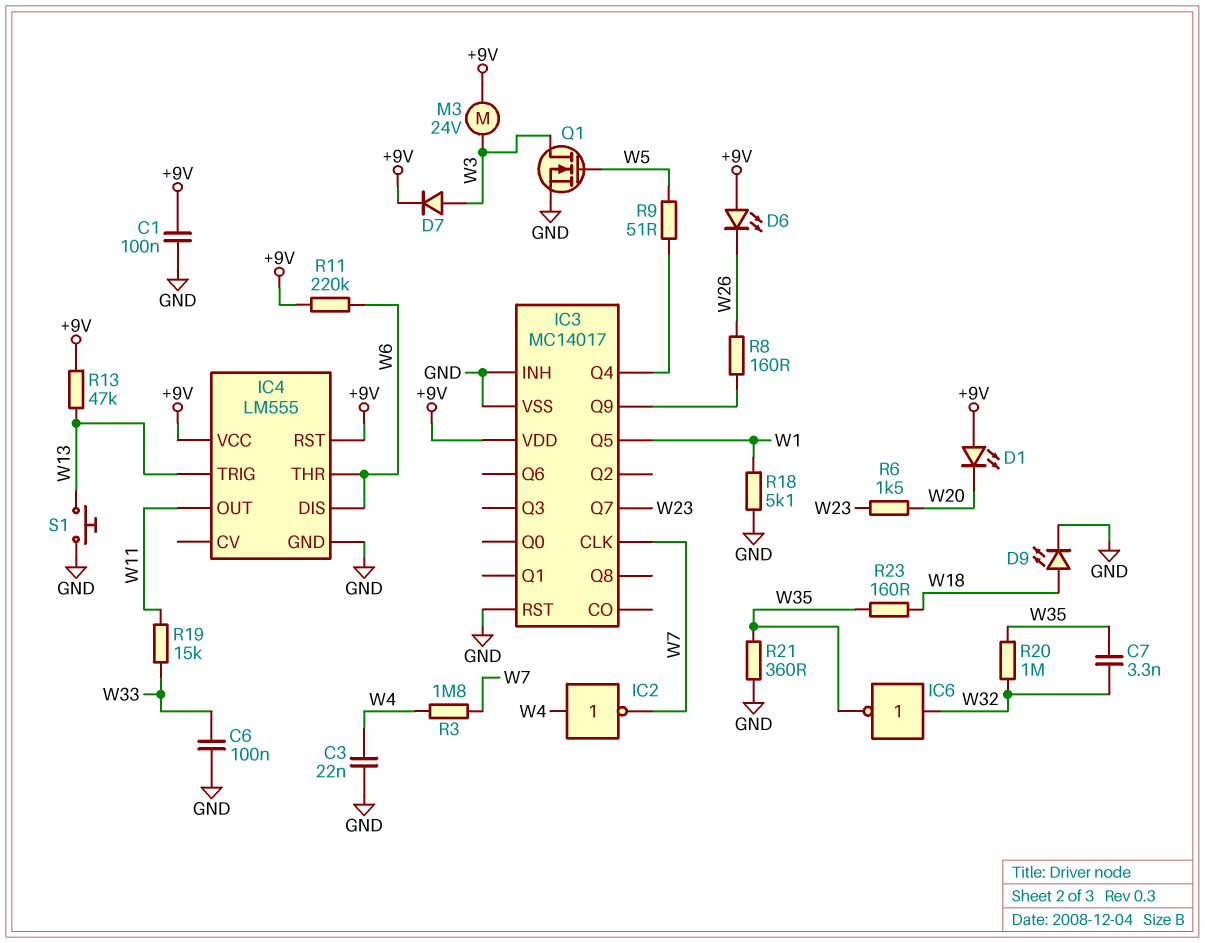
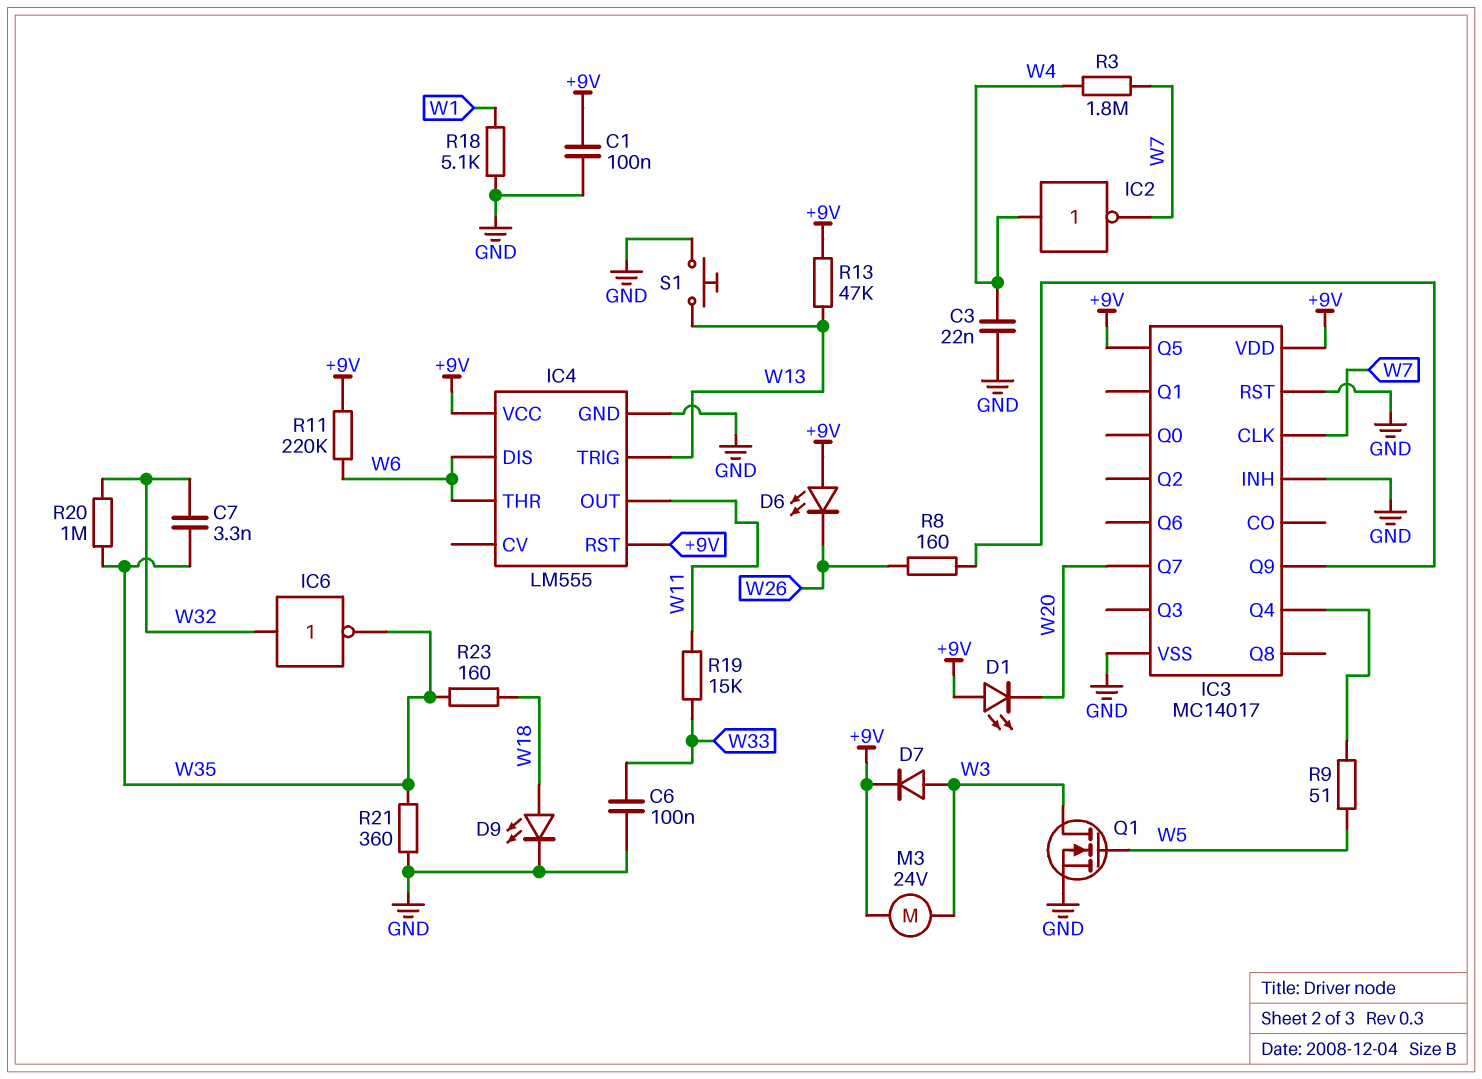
IC3 pin Q5: W1 -> +9V
IC3 pin Q7: W23 -> W20
R6: 1.5k (W20, W23) -> none

